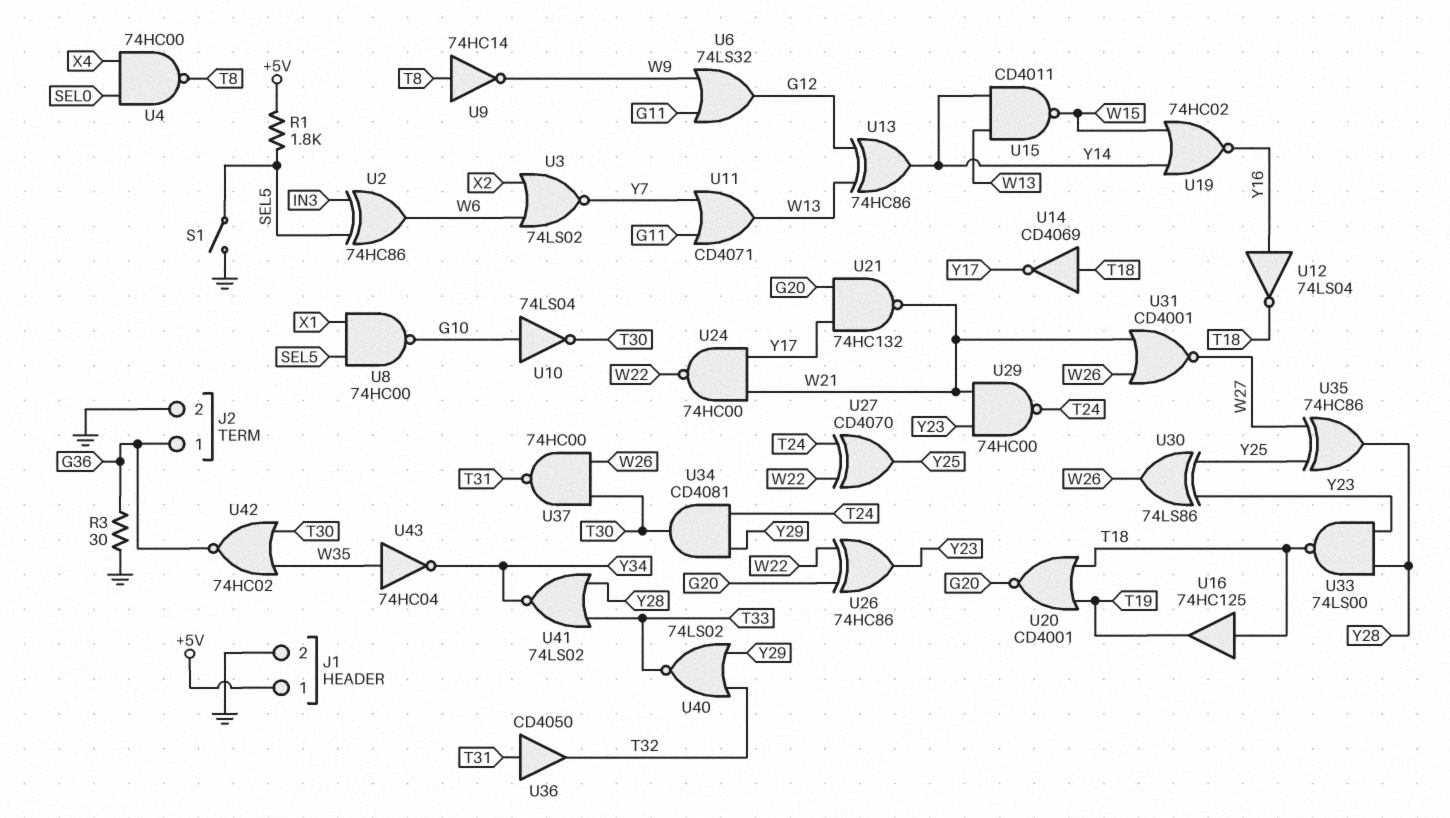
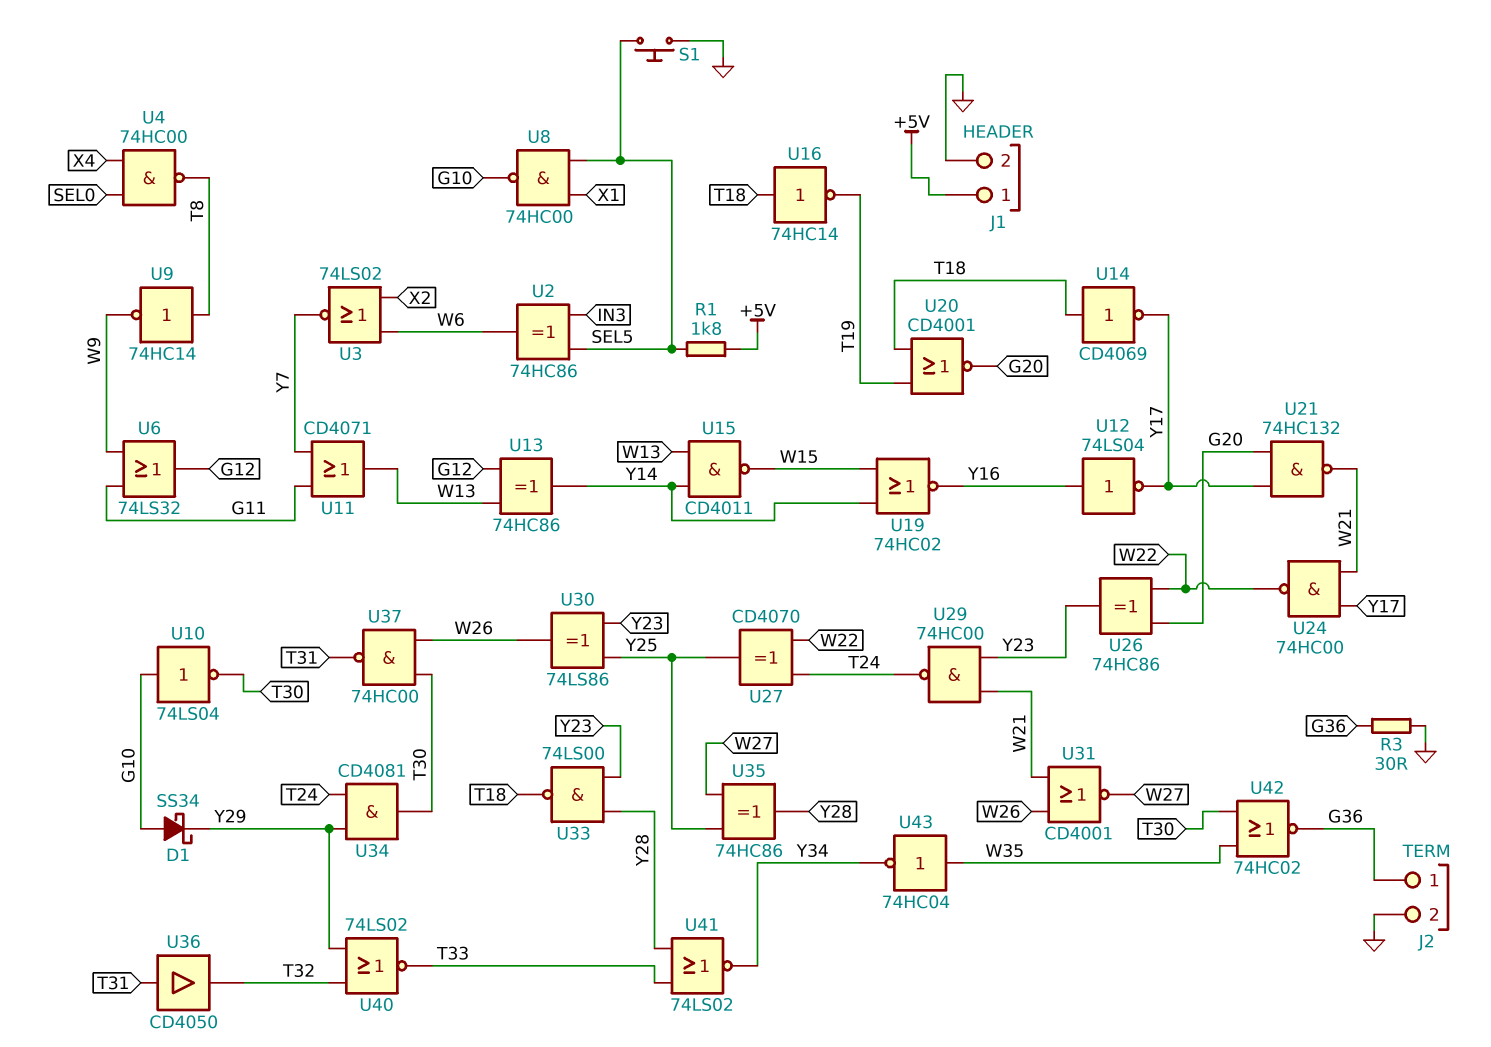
D1: none -> schottky SS34 (A G10, K Y29)
S1: switch (GND, SEL5) -> button (GND, SEL5)
U12: NOT 74LS04 (in Y16, out T18) -> NOT 74LS04 (in Y16, out Y17)
U16: buffer 74HC125 (in T18, out T19) -> NOT 74HC14 (in T18, out T19)

